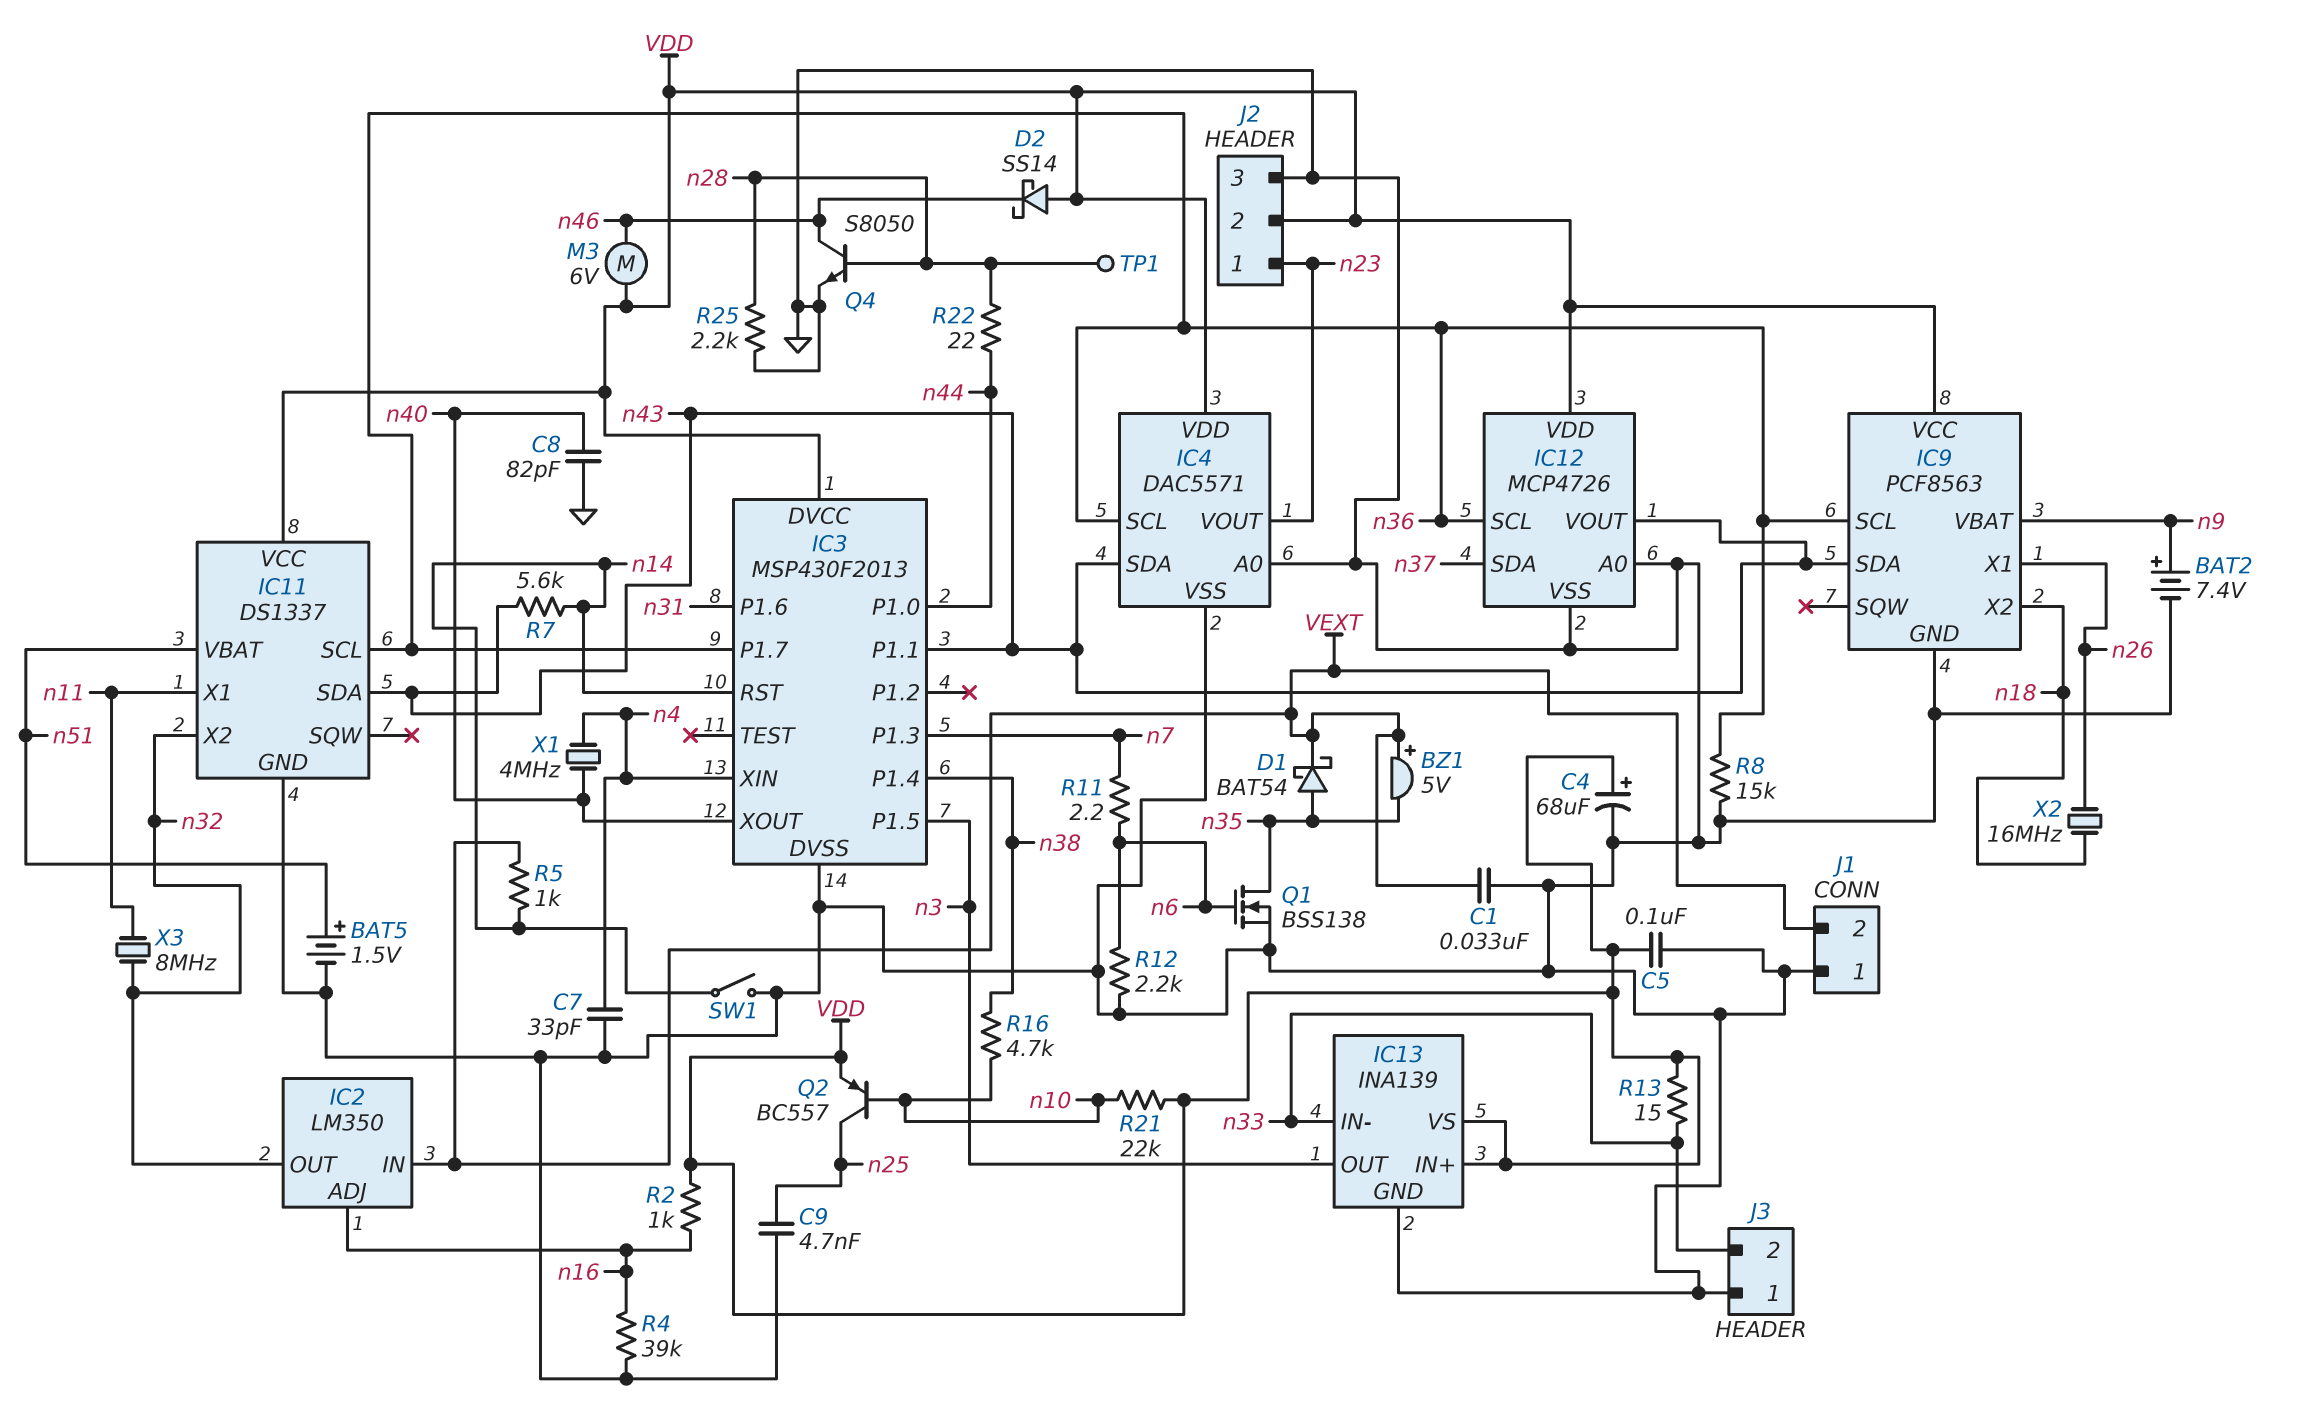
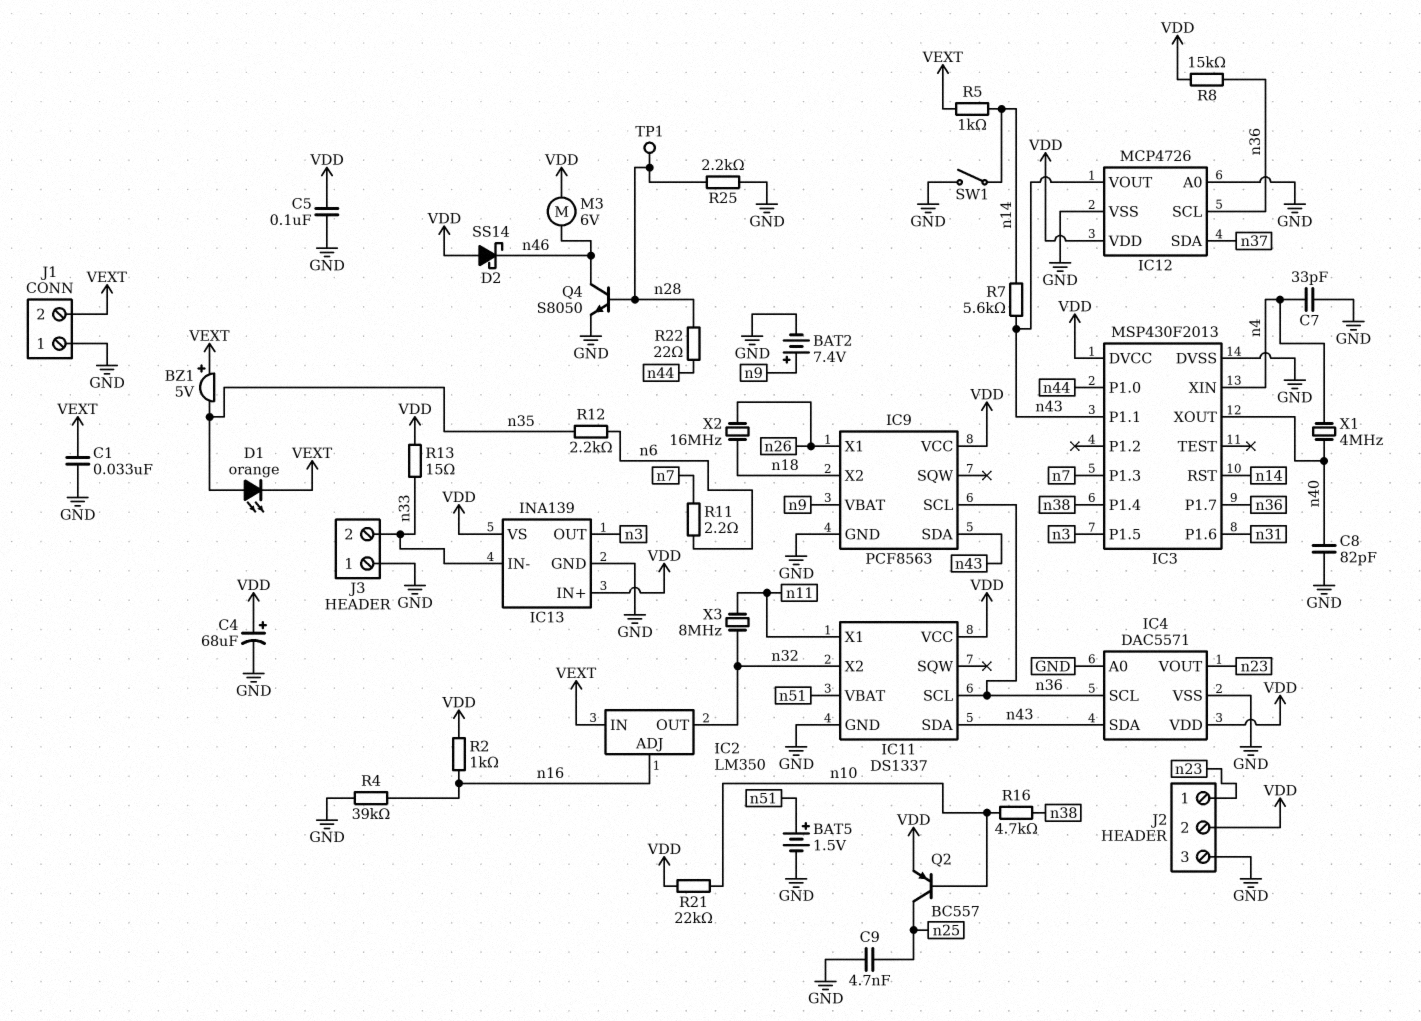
D1: schottky BAT54 (A n35, K VEXT) -> LED orange (A n35, K VEXT)
Q1: NMOS BSS138 (G n6, D n35, S GND) -> none
R8: 15k (GND, n36) -> 15k (VDD, n36)
R12: 2.2k (GND, n6) -> 2.2k (n6, n35)

